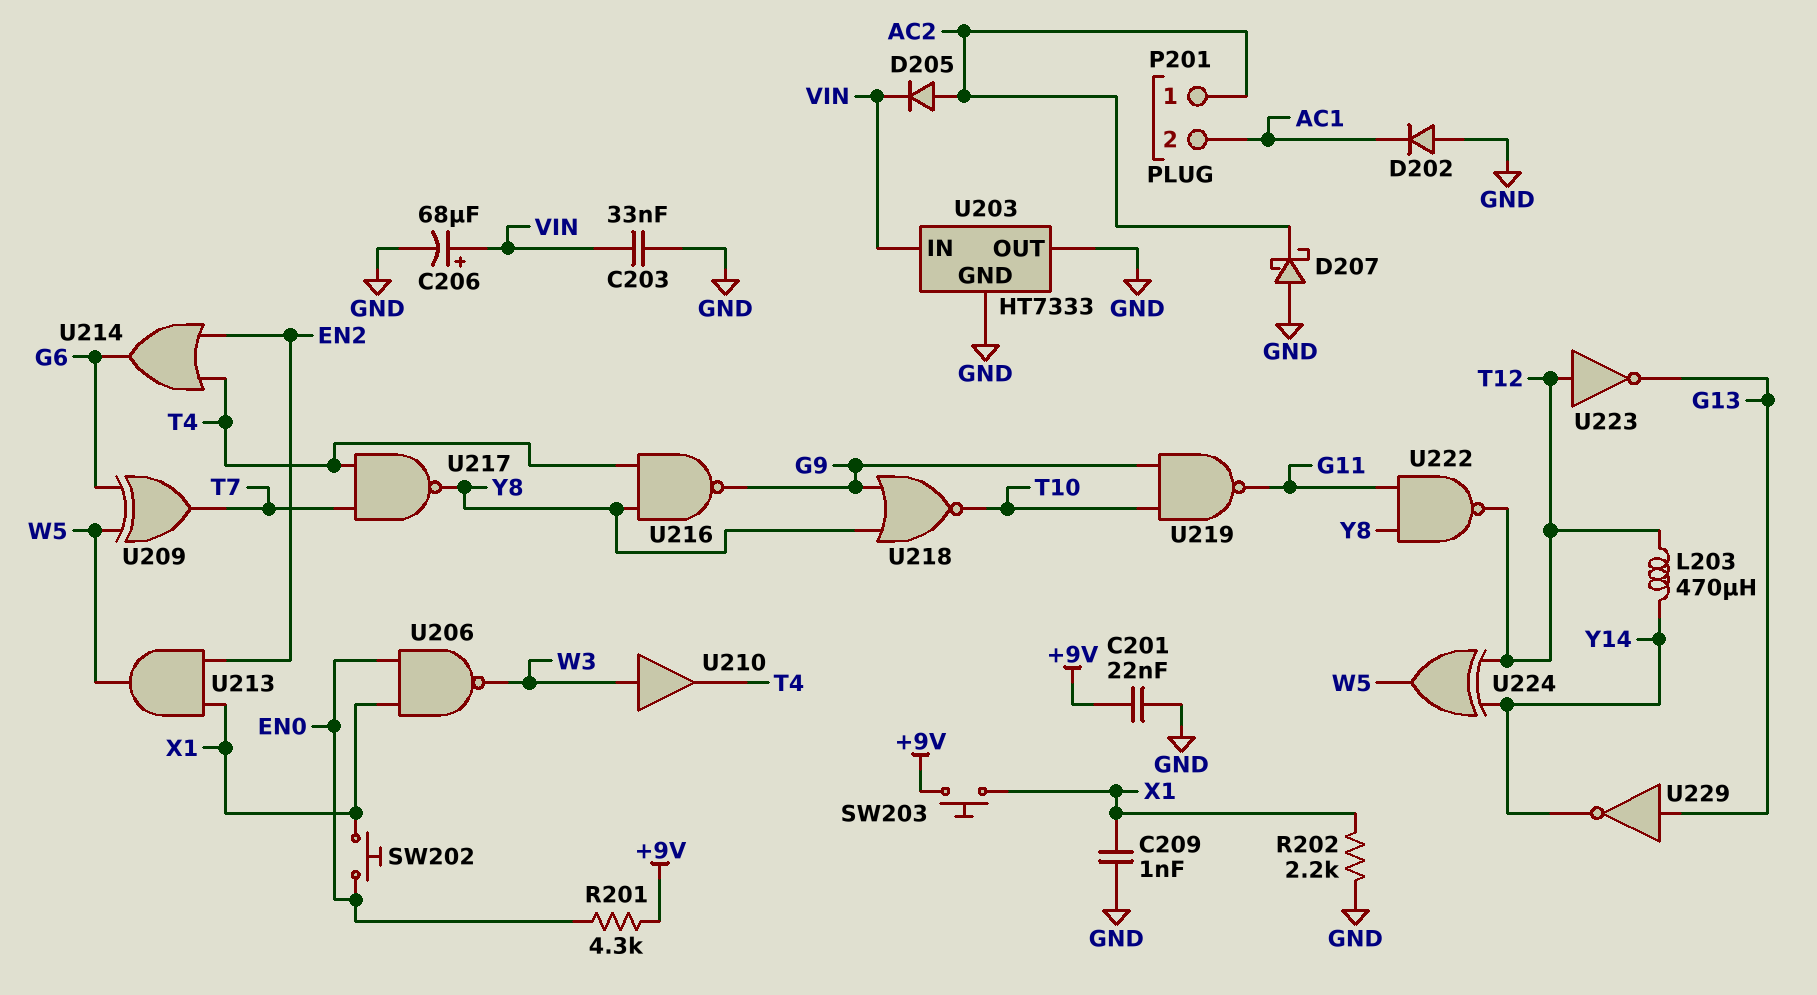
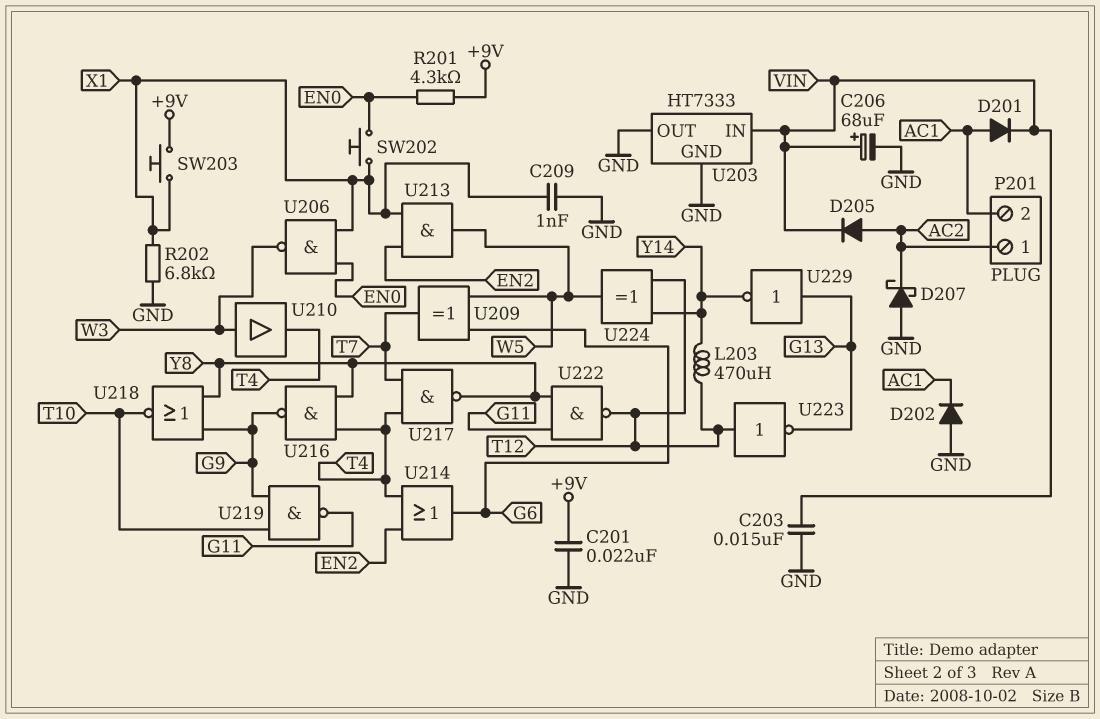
C203: 33nF (GND, VIN) -> 15nF (GND, VIN)
D201: none -> diode (A AC1, K VIN)
R202: 2.2k (GND, X1) -> 6.8k (GND, X1)

